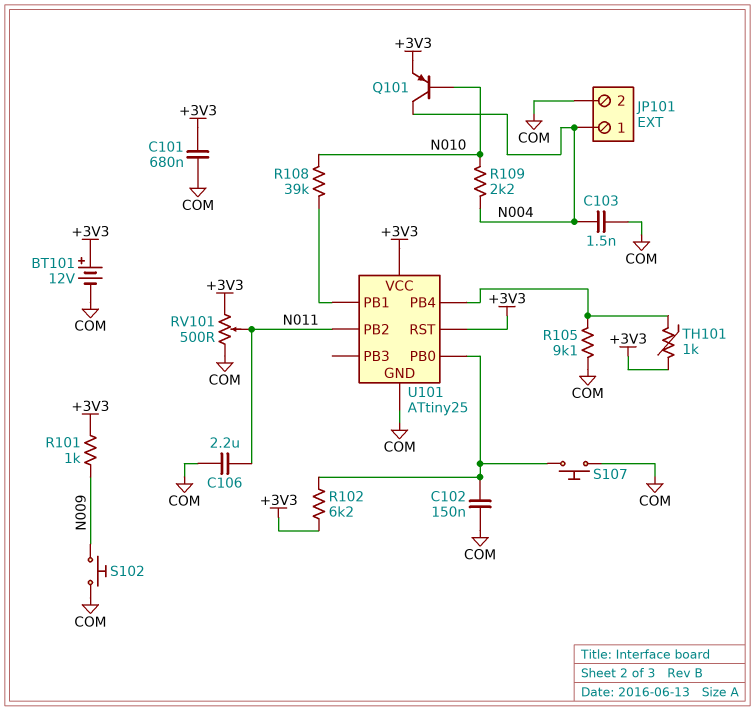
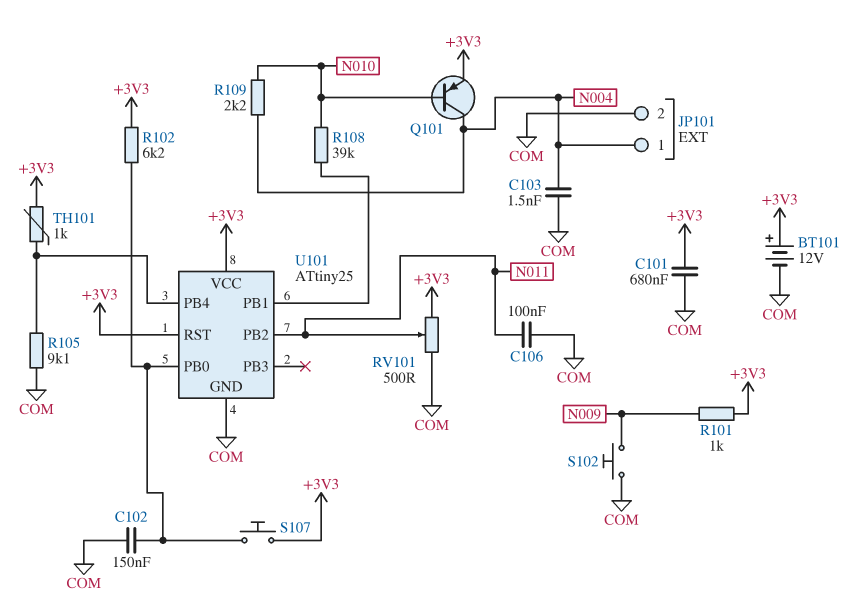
C106: 2.2uF (COM, N011) -> 100nF (COM, N011)
S107: button (COM, U101/PB0) -> button (+3V3, U101/PB0)

